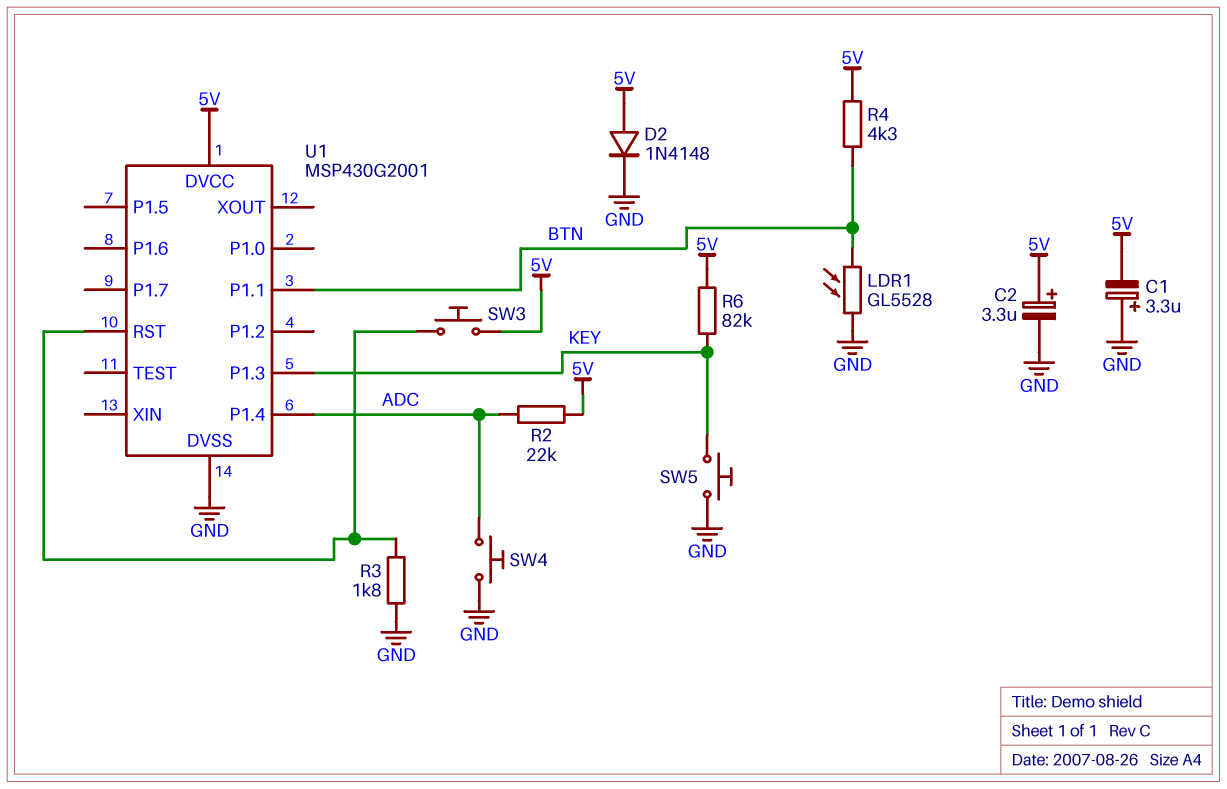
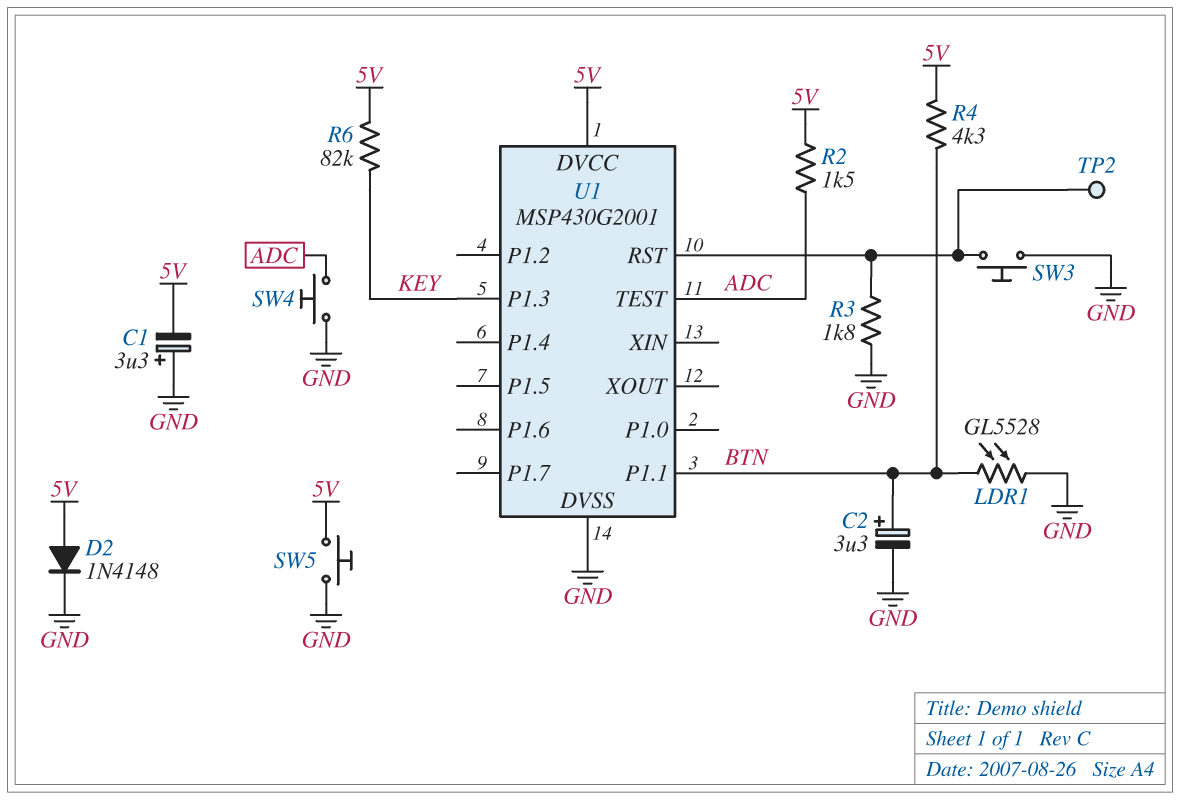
C2: 3.3uF (plus 5V, minus GND) -> 3.3uF (plus BTN, minus GND)
R2: 22k (5V, ADC) -> 1.5k (5V, ADC)
SW3: button (5V, U1/RST) -> button (GND, U1/RST)
SW5: button (GND, KEY) -> button (5V, GND)
TP2: none -> test point (U1/RST)
U1 pin P1.4: ADC -> none
U1 pin TEST: none -> ADC

